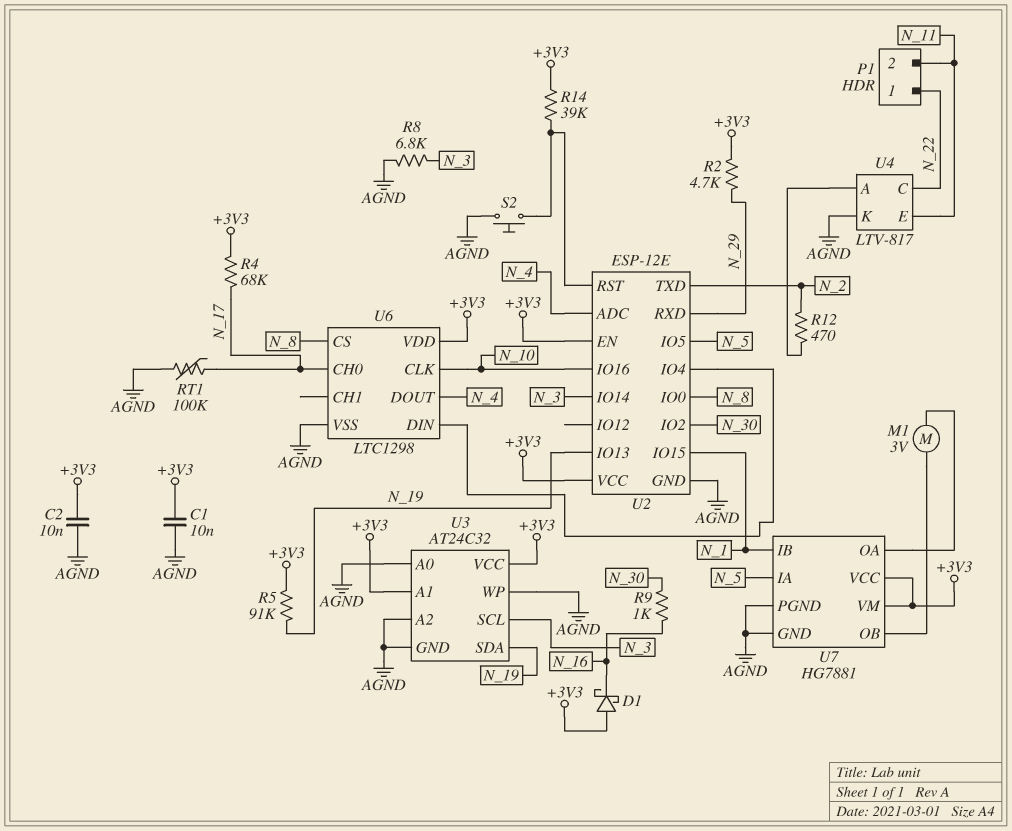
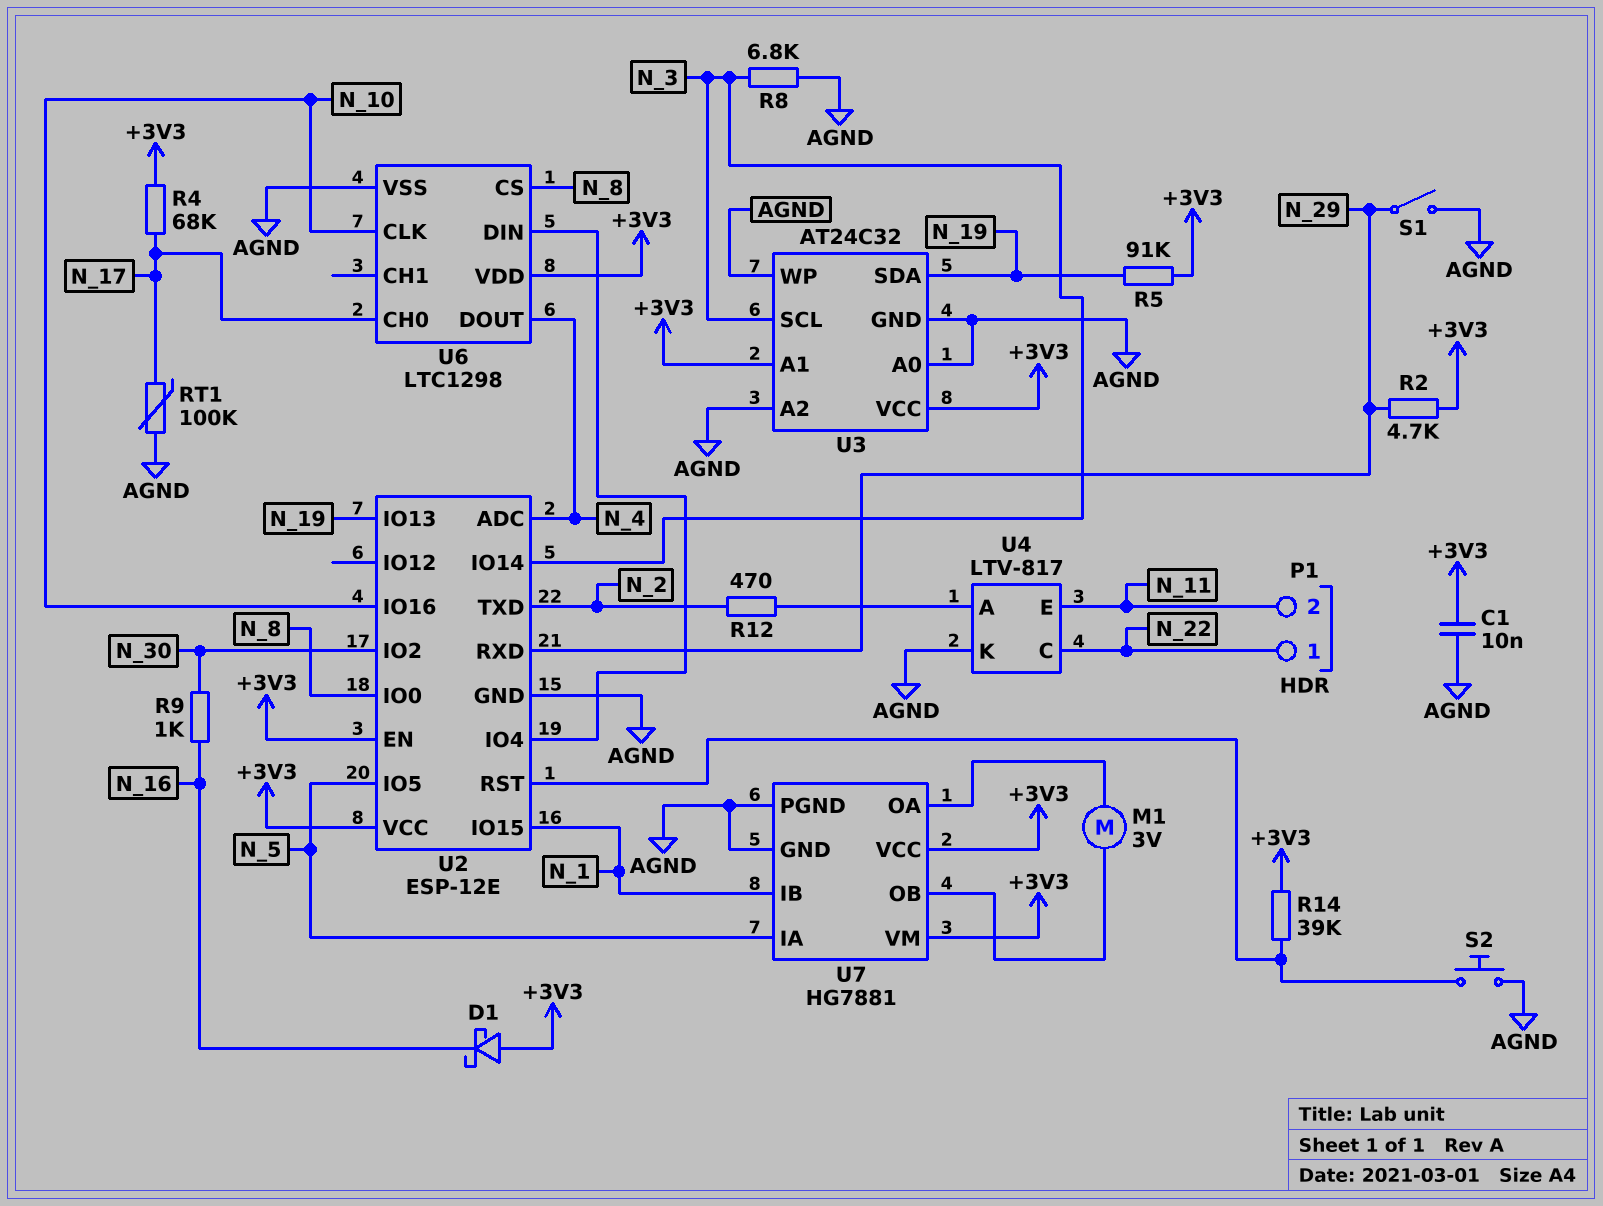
C2: 10nF (+3V3, AGND) -> none
S1: none -> switch (AGND, N_29)

